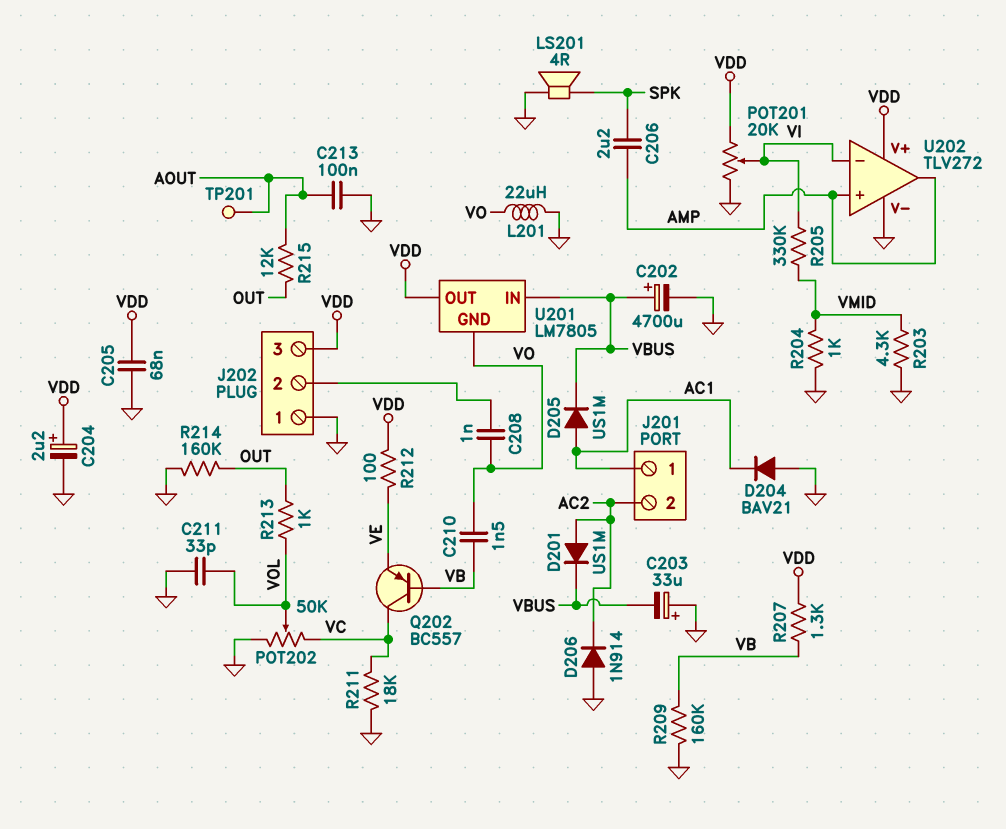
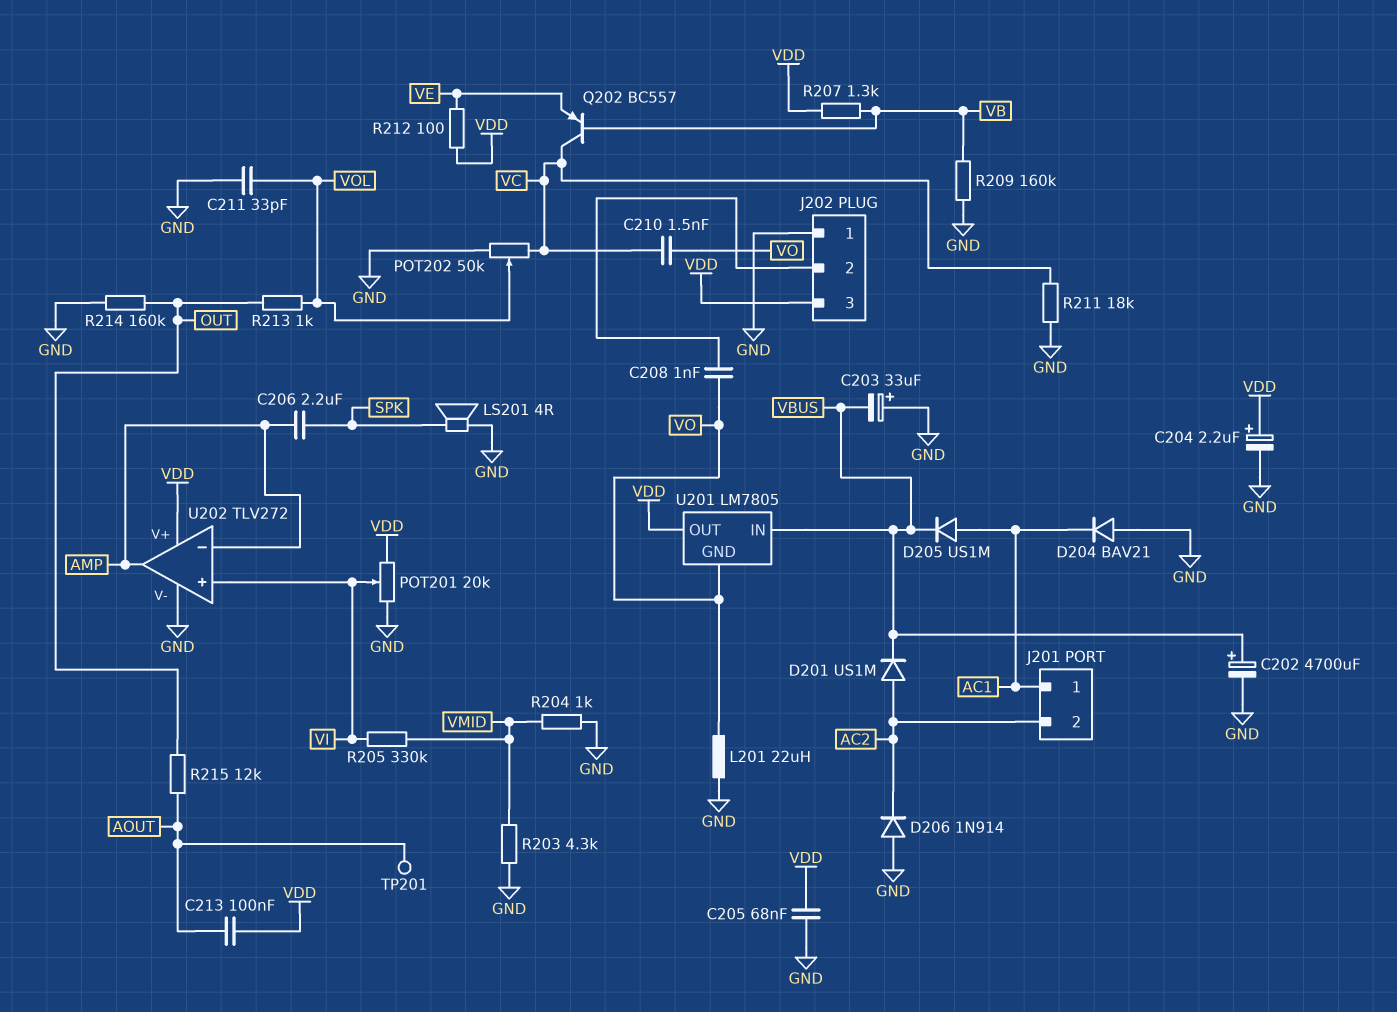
C210: 1.5nF (VB, VO) -> 1.5nF (VC, VO)
C213: 100nF (AOUT, GND) -> 100nF (AOUT, VDD)
U202 pin in+: AMP -> VI
U202 pin in-: VI -> AMP

